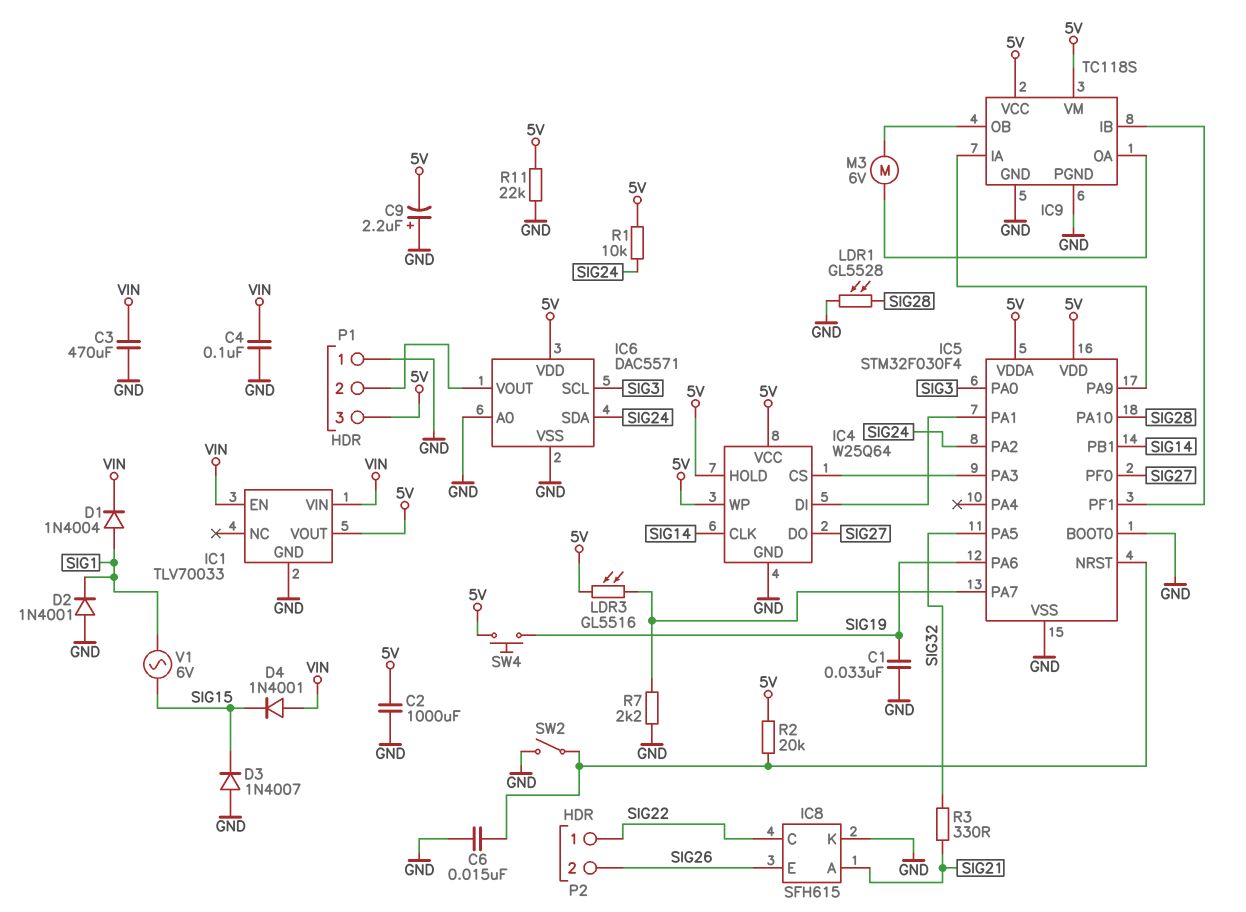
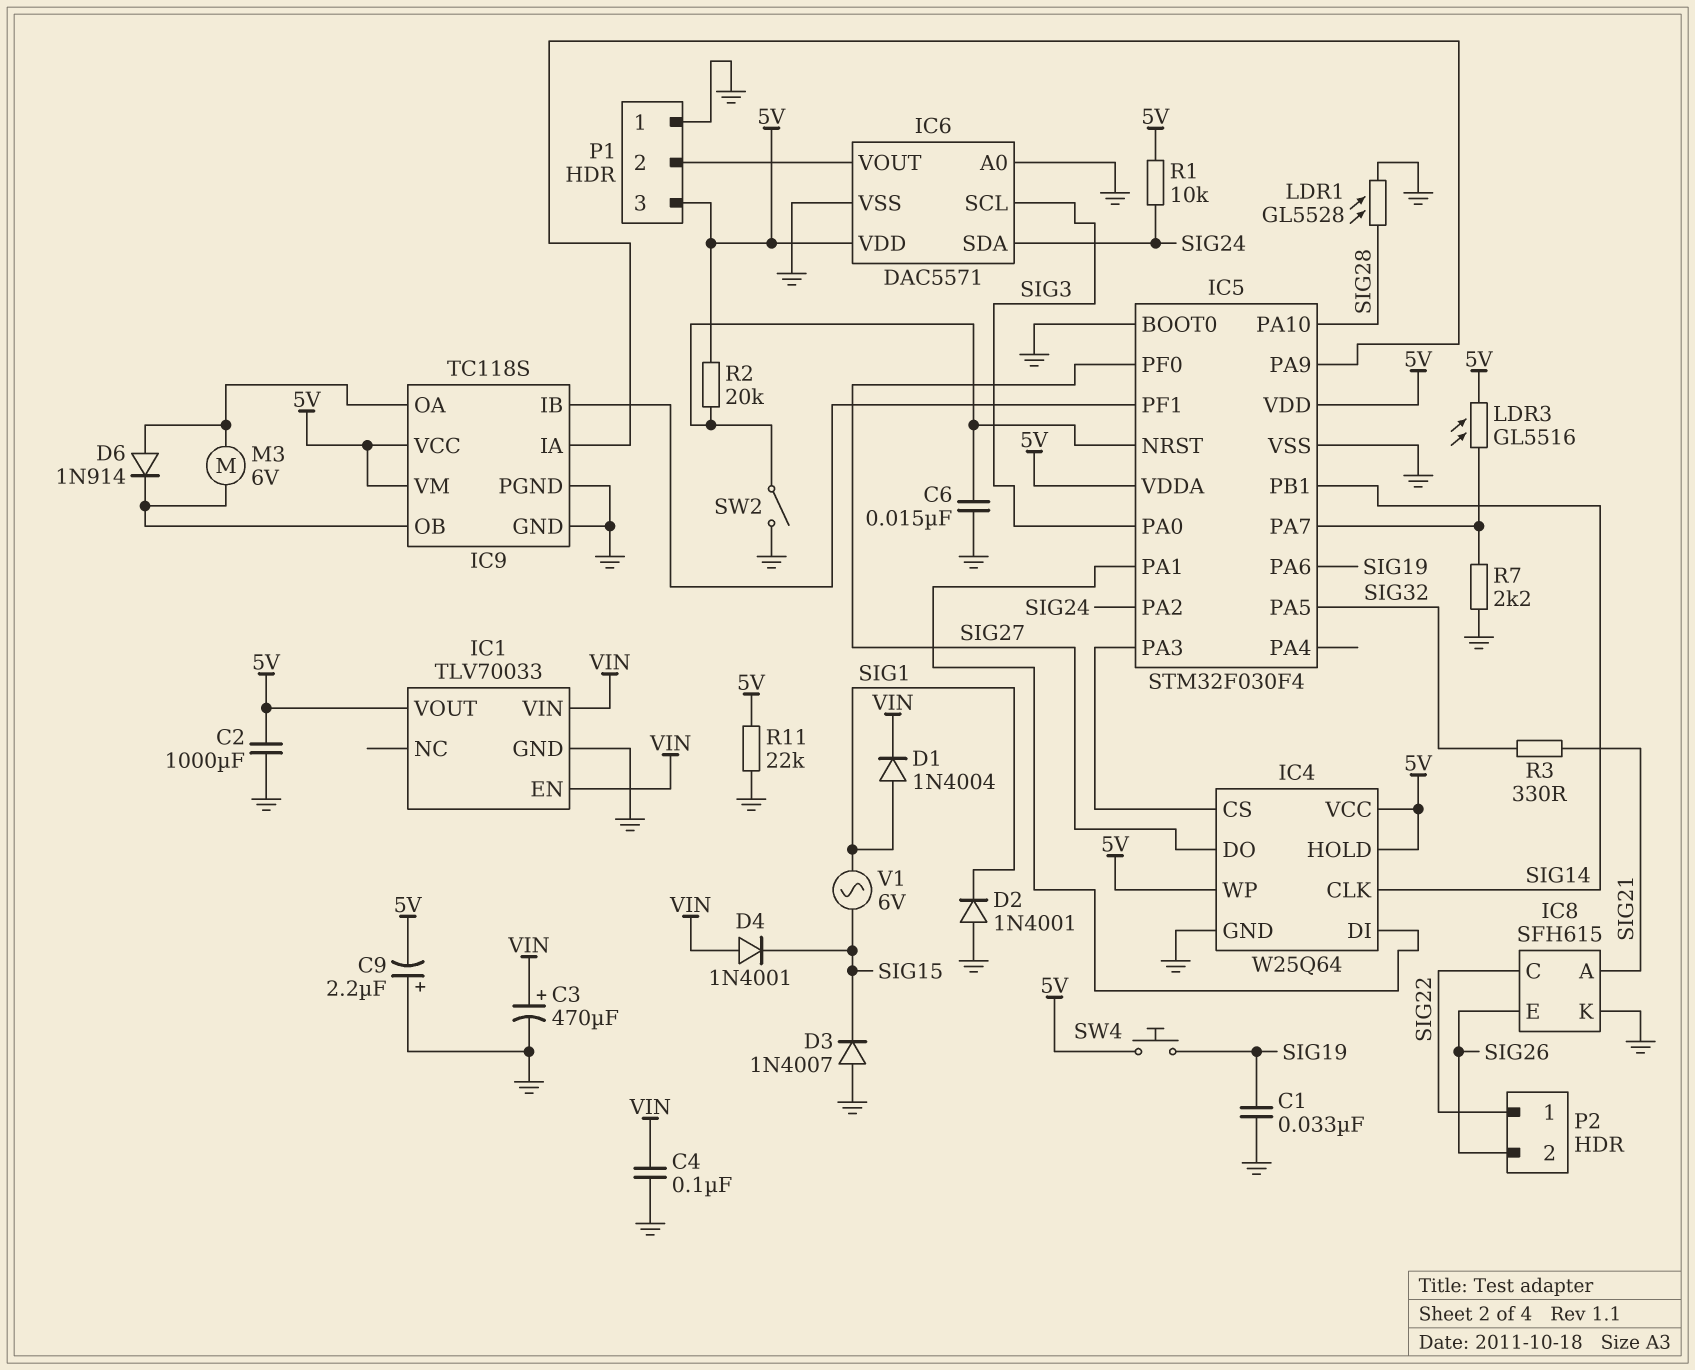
C3: 470uF (GND, VIN) -> 470uF (plus VIN, minus GND)
D6: none -> diode 1N914 (A IC9/OA, K IC9/OB)

